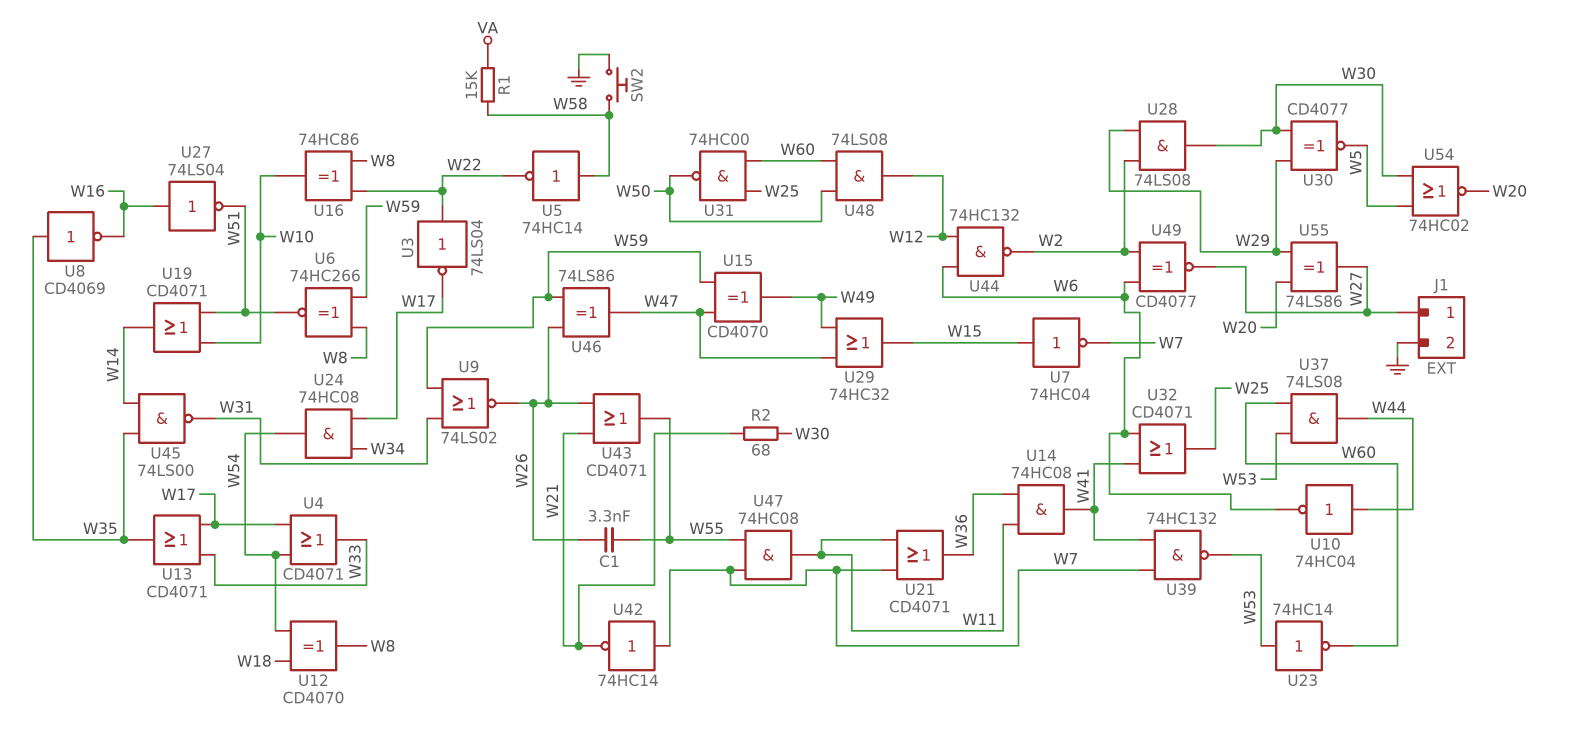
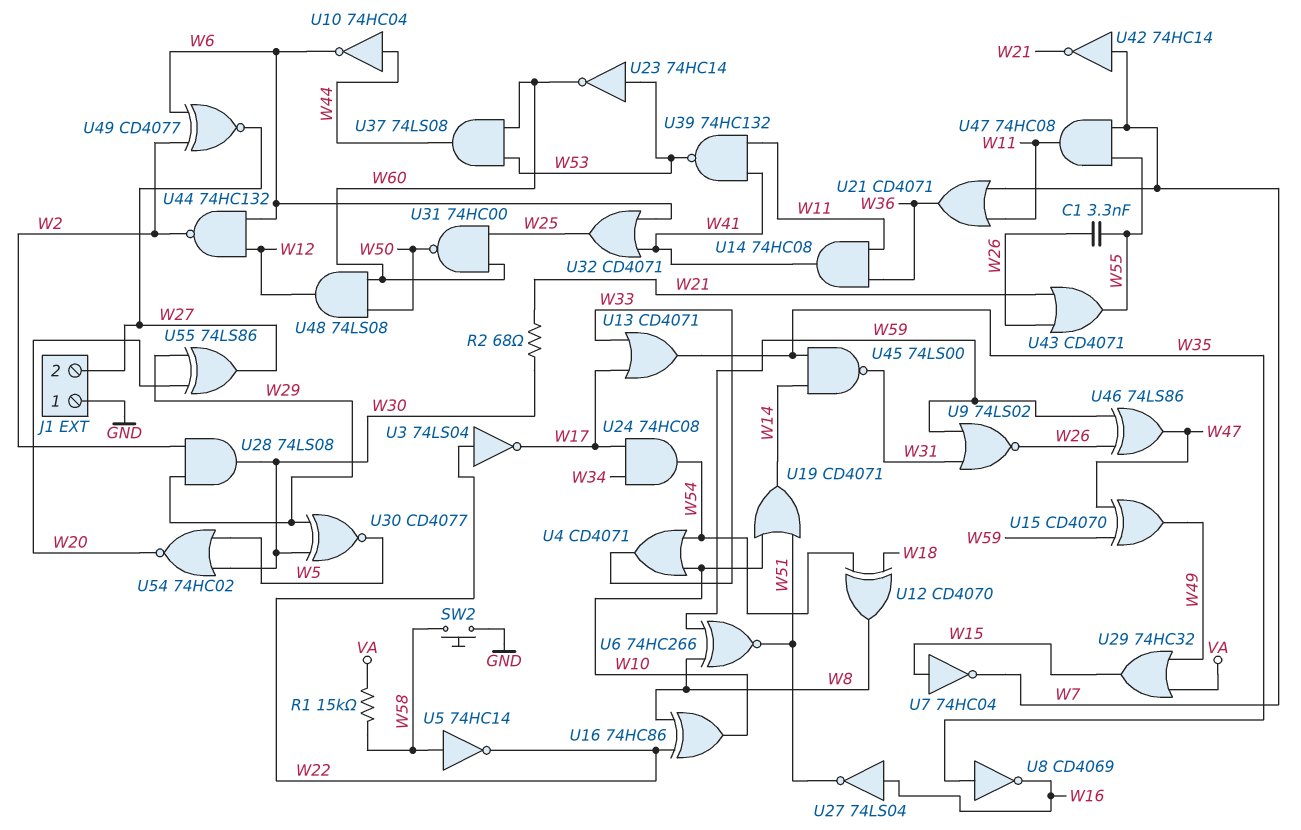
J1 pin 1: W27 -> GND
J1 pin 2: GND -> W27
U4: OR CD4071 (in W17, in W54, out W33) -> OR CD4071 (in W10, in W54, out W33)
U29: OR 74HC32 (in W47, in W49, out W15) -> OR 74HC32 (in VA, in W49, out W15)
U39: NAND 74HC132 (in W7, in W41, out W53) -> NAND 74HC132 (in W11, in W41, out W53)

